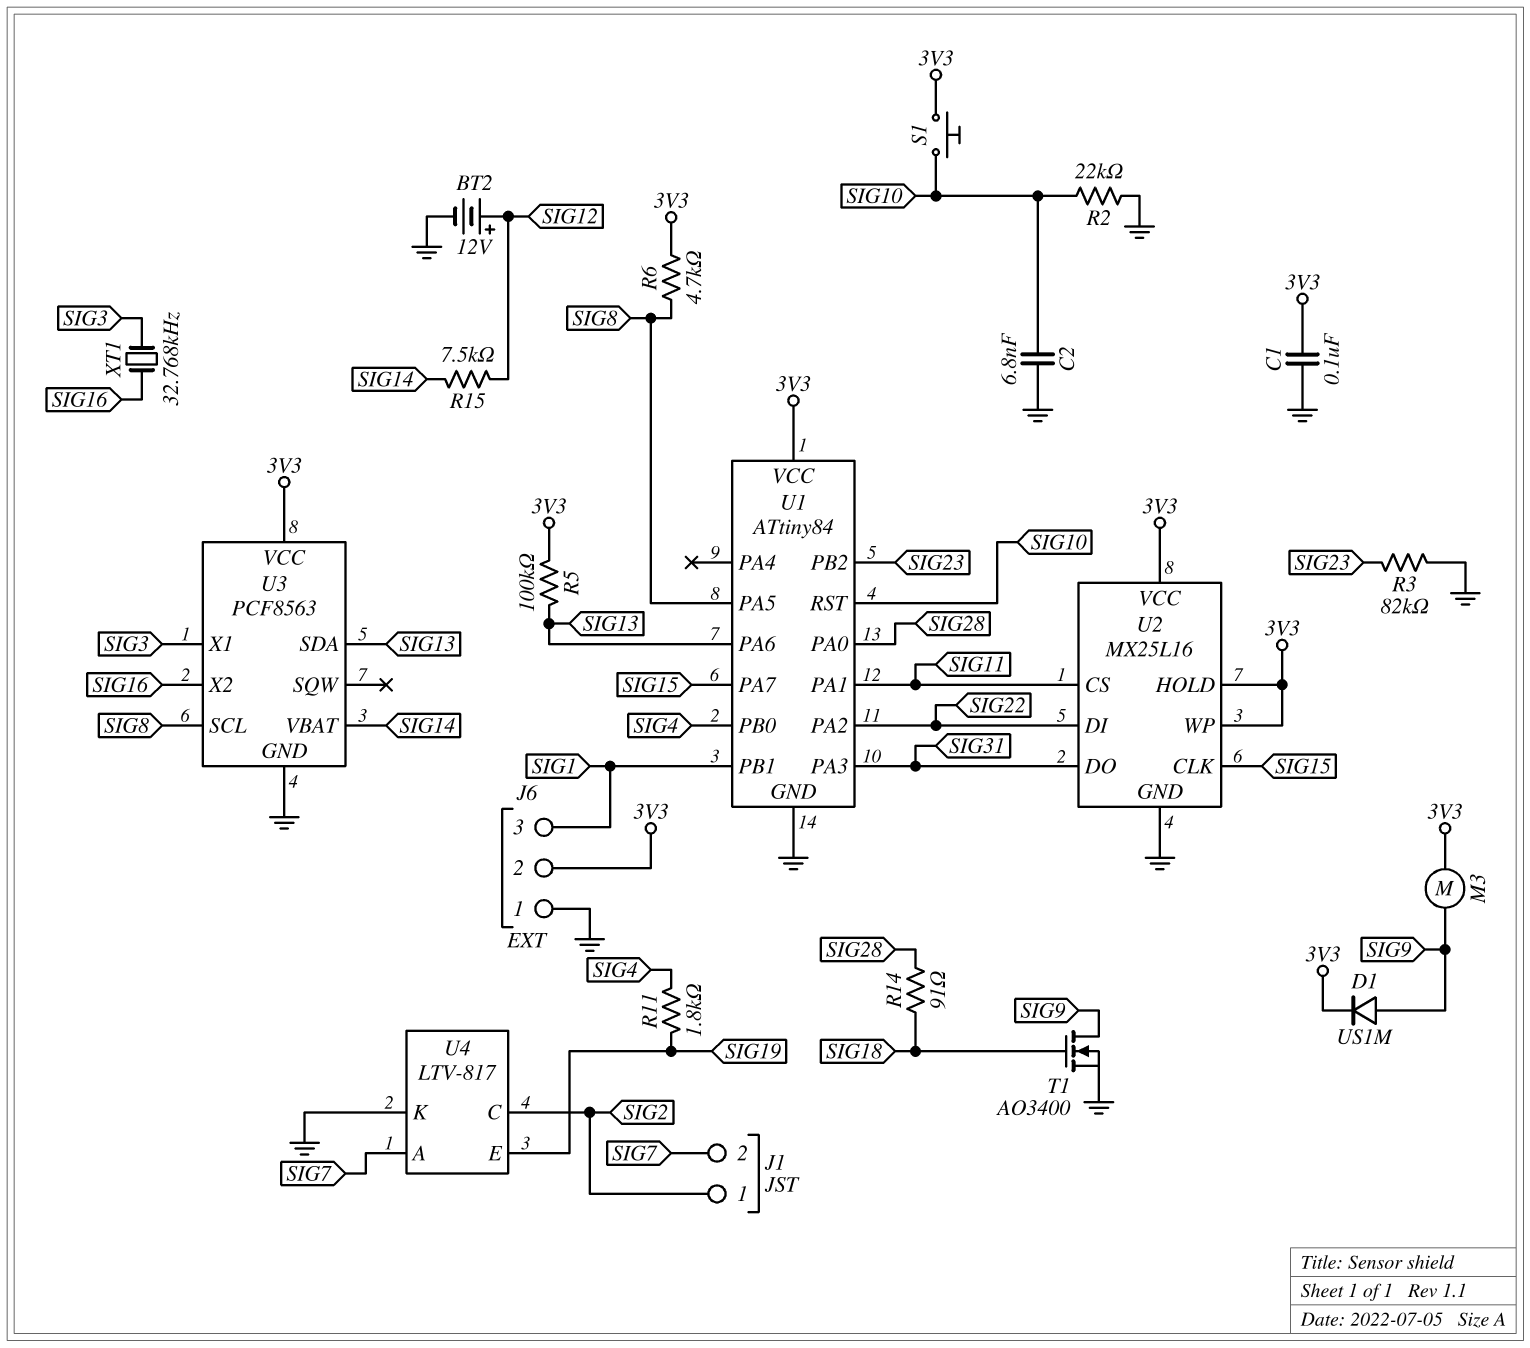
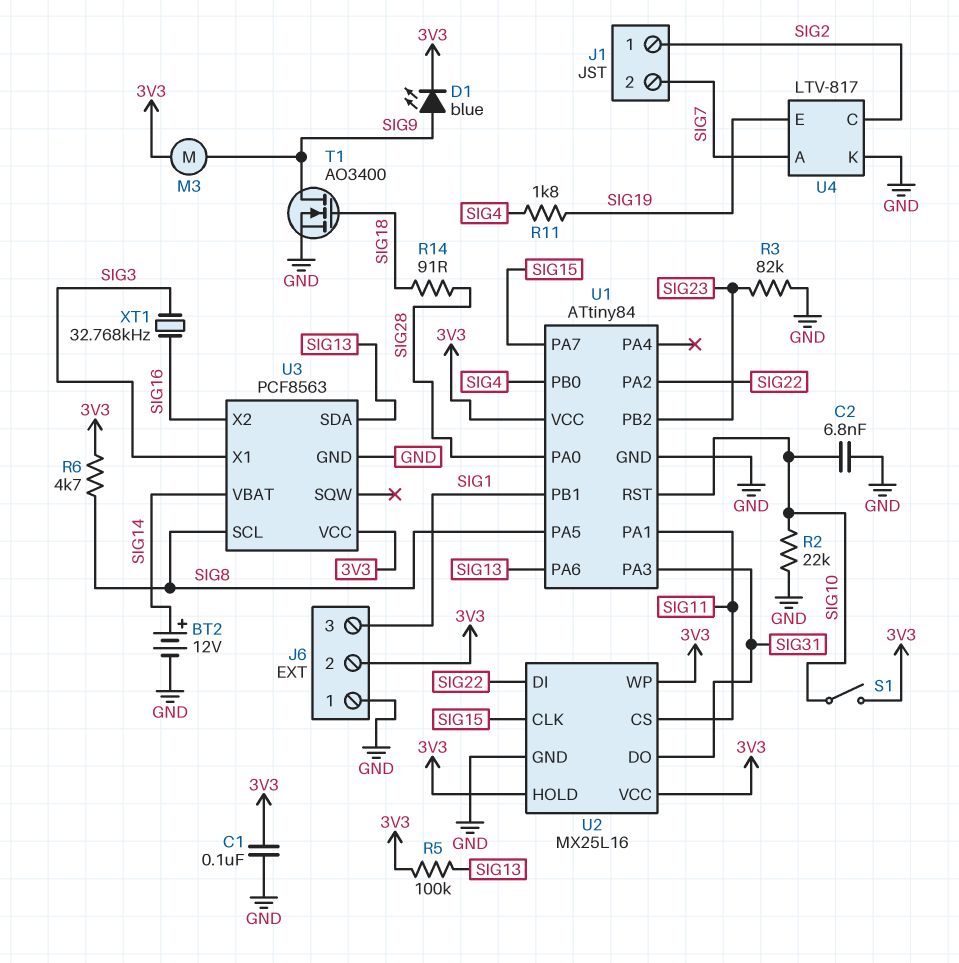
BT2: 12V (plus SIG12, minus GND) -> 12V (plus SIG14, minus GND)
D1: diode US1M (A SIG9, K 3V3) -> LED blue (A SIG9, K 3V3)
R15: 7.5k (SIG12, SIG14) -> none
S1: button (3V3, SIG10) -> switch (3V3, SIG10)

